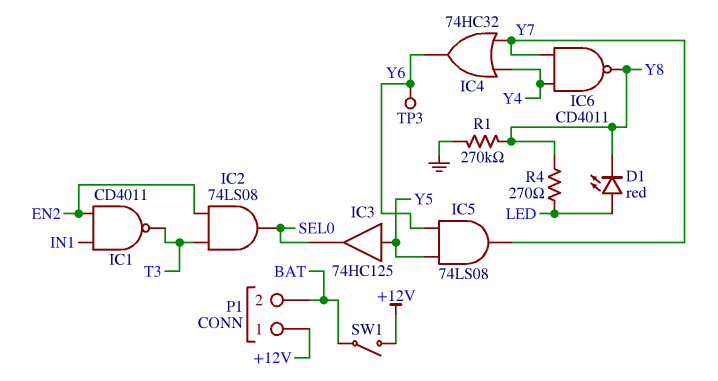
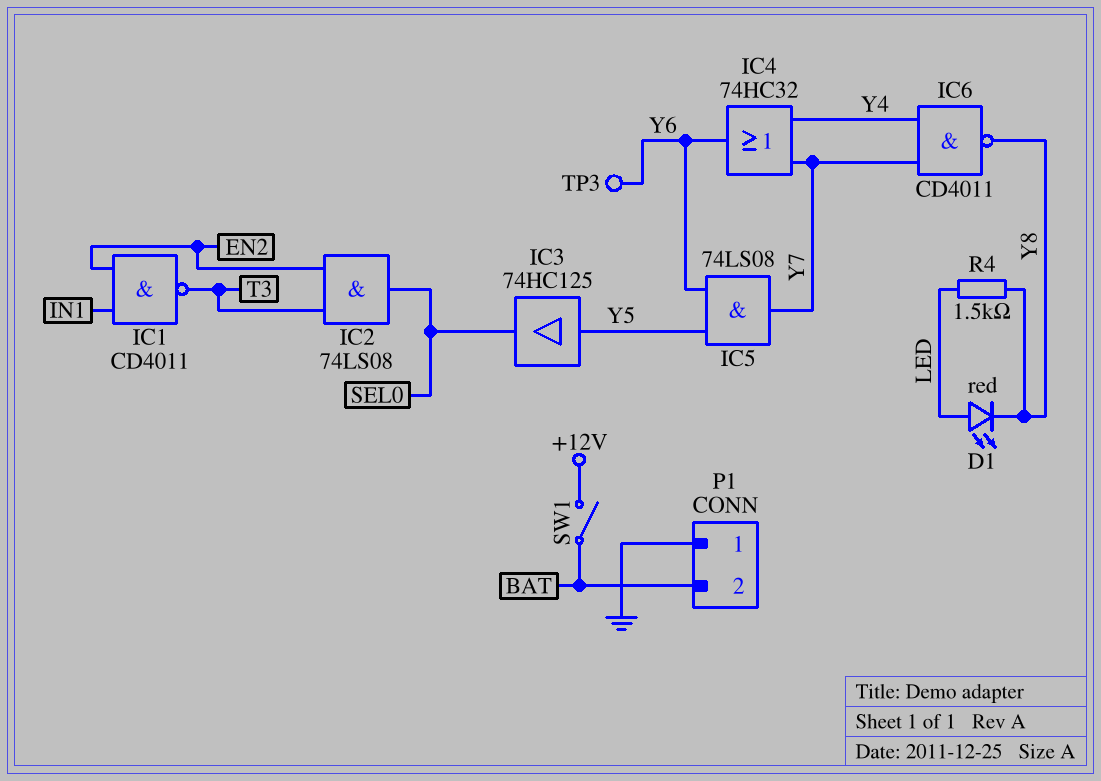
P1 pin 1: +12V -> GND
R1: 270k (GND, Y8) -> none
R4: 270 (LED, Y8) -> 1.5k (LED, Y8)

